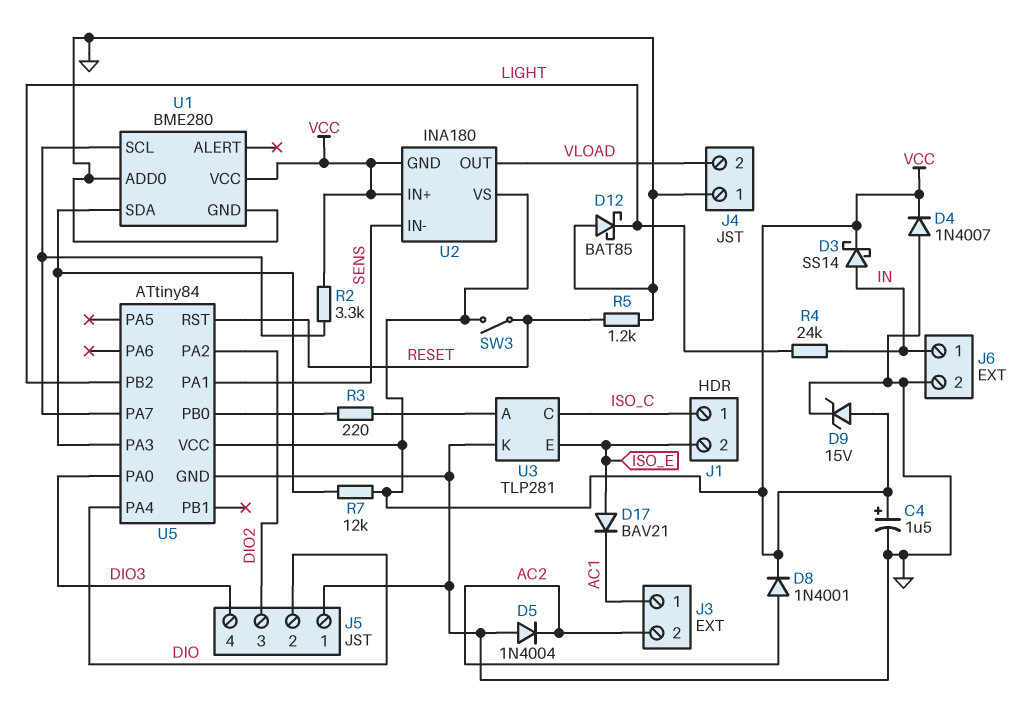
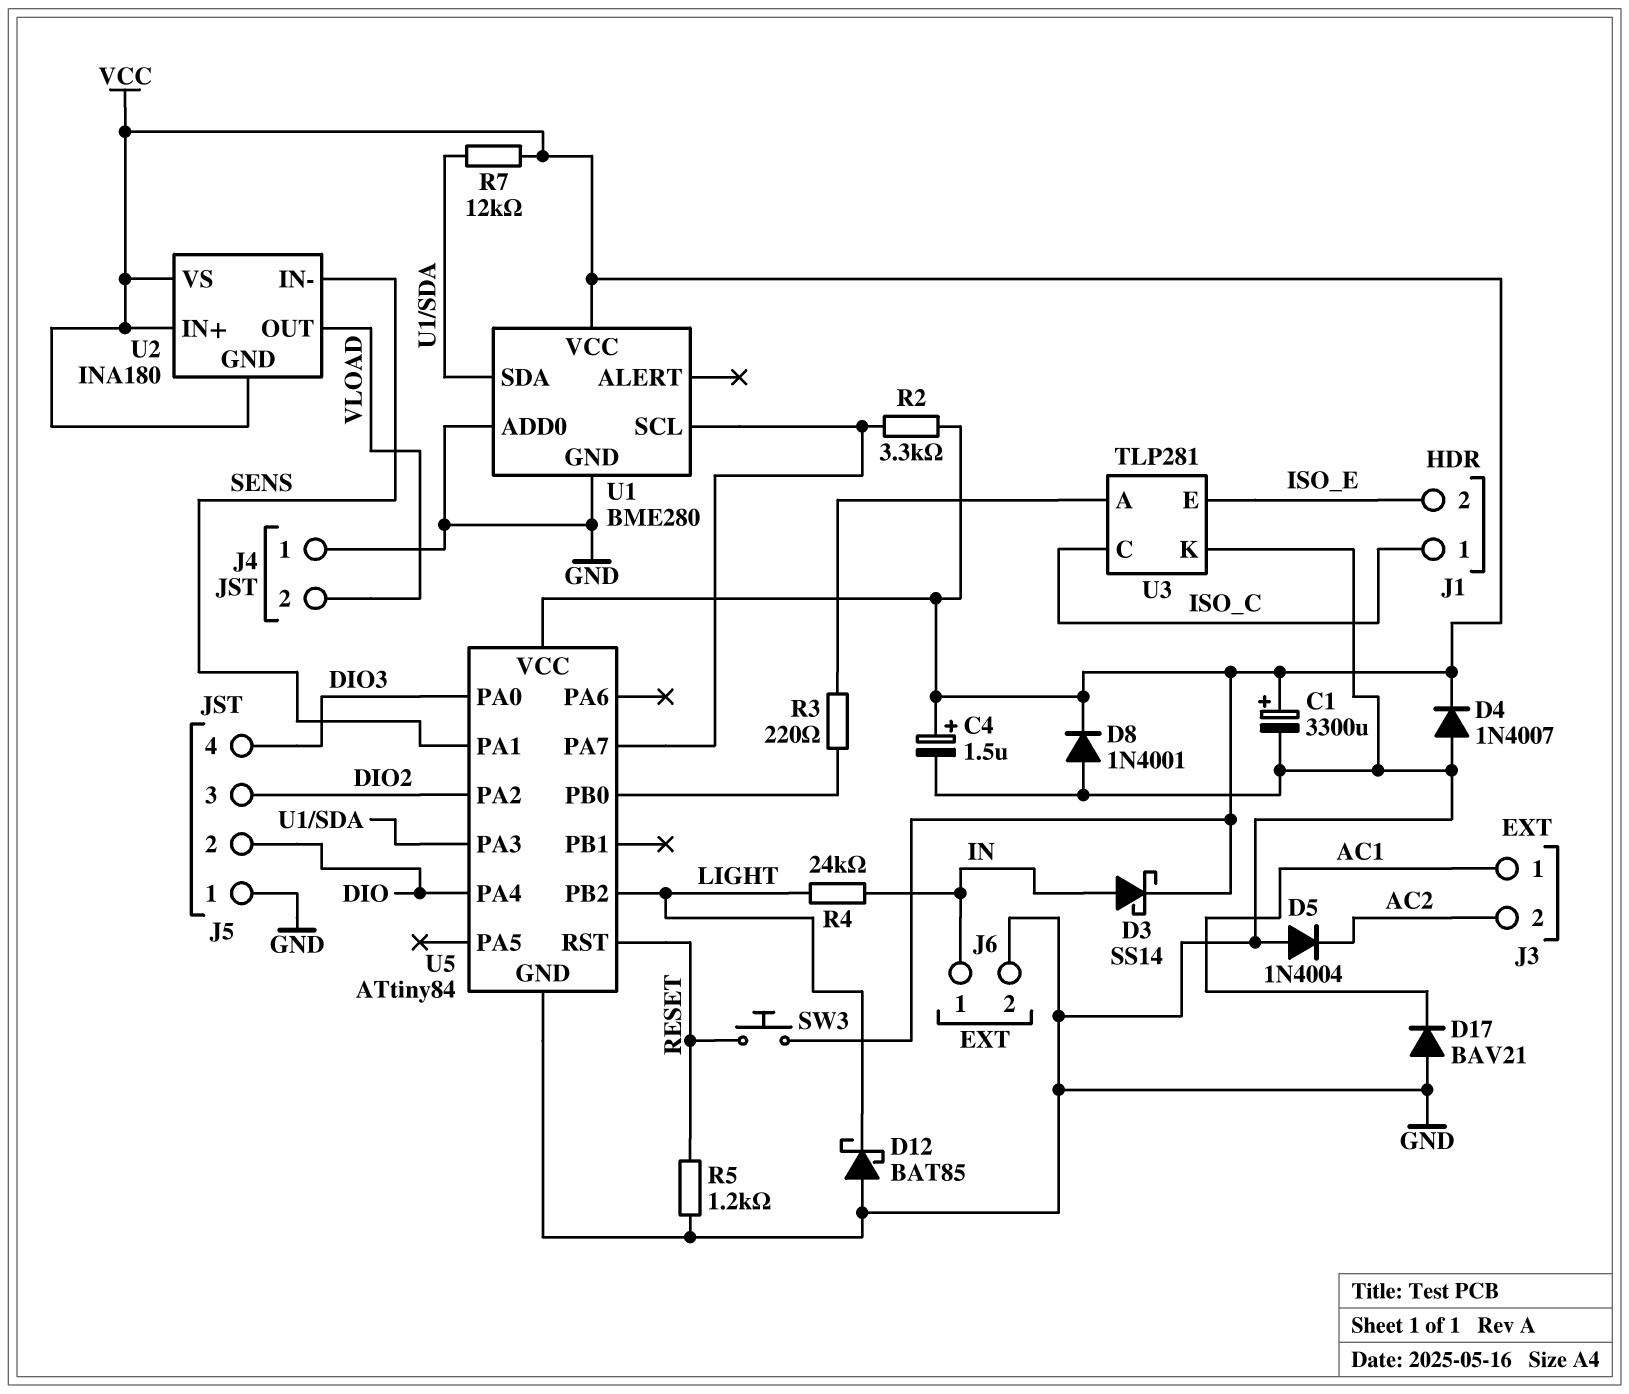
C1: none -> 3300uF (plus VCC, minus GND)
D8: diode 1N4001 (A AC2, K VCC) -> diode 1N4001 (A GND, K VCC)
D9: zener 15V (A VCC, K GND) -> none
D17: diode BAV21 (A ISO_E, K AC1) -> diode BAV21 (A GND, K AC1)
SW3: switch (RESET, VCC) -> button (RESET, VCC)

